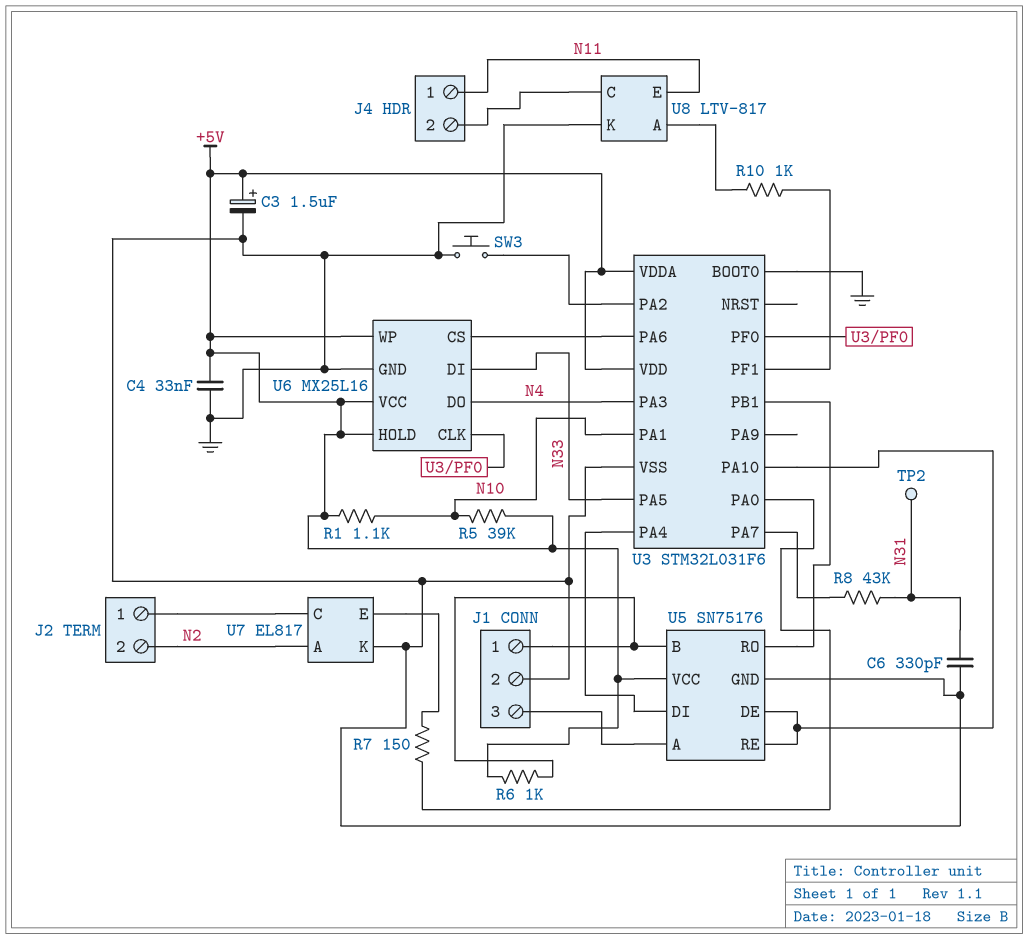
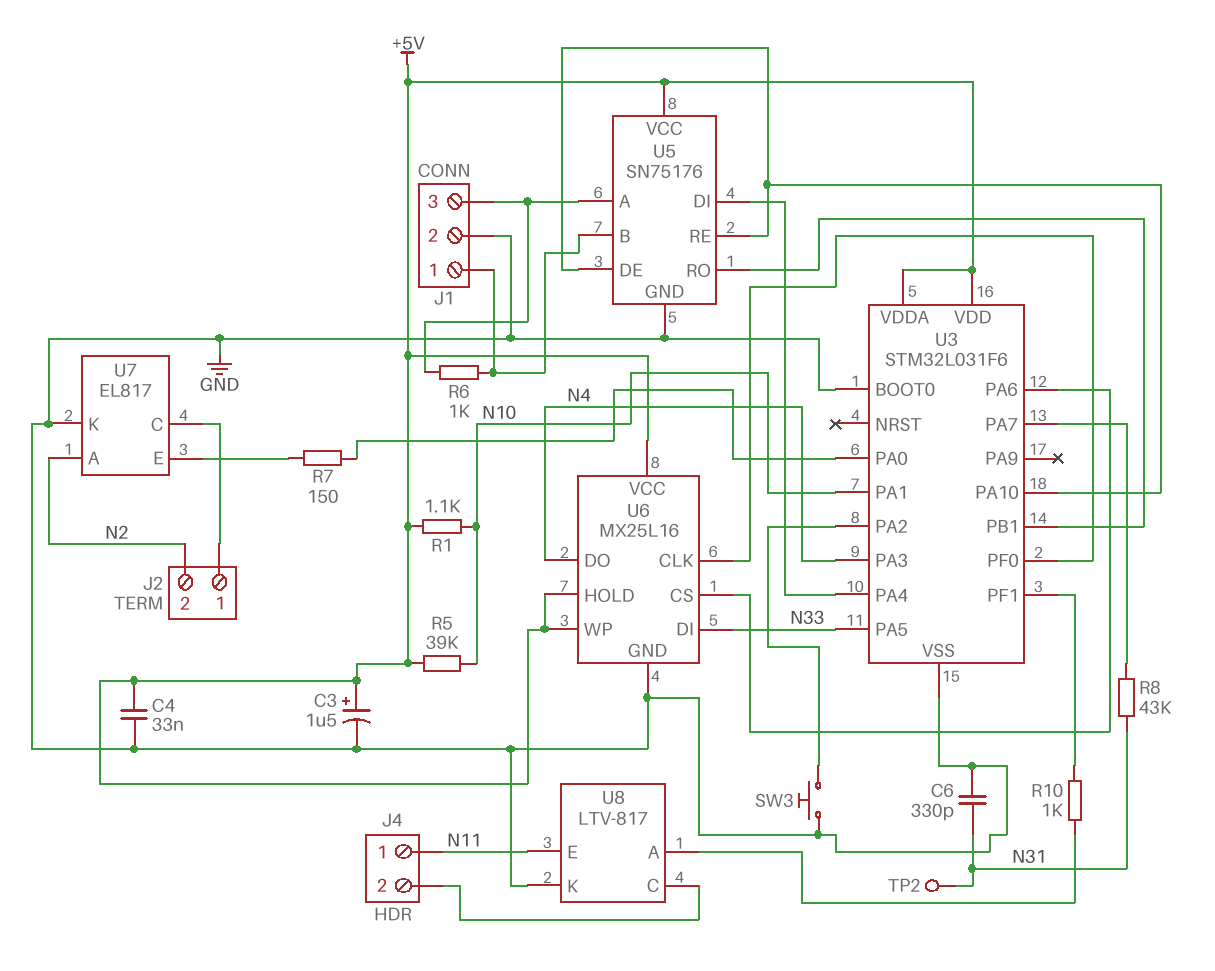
R6: 1k (+5V, J1/1) -> 1k (J1/1, J1/3)

